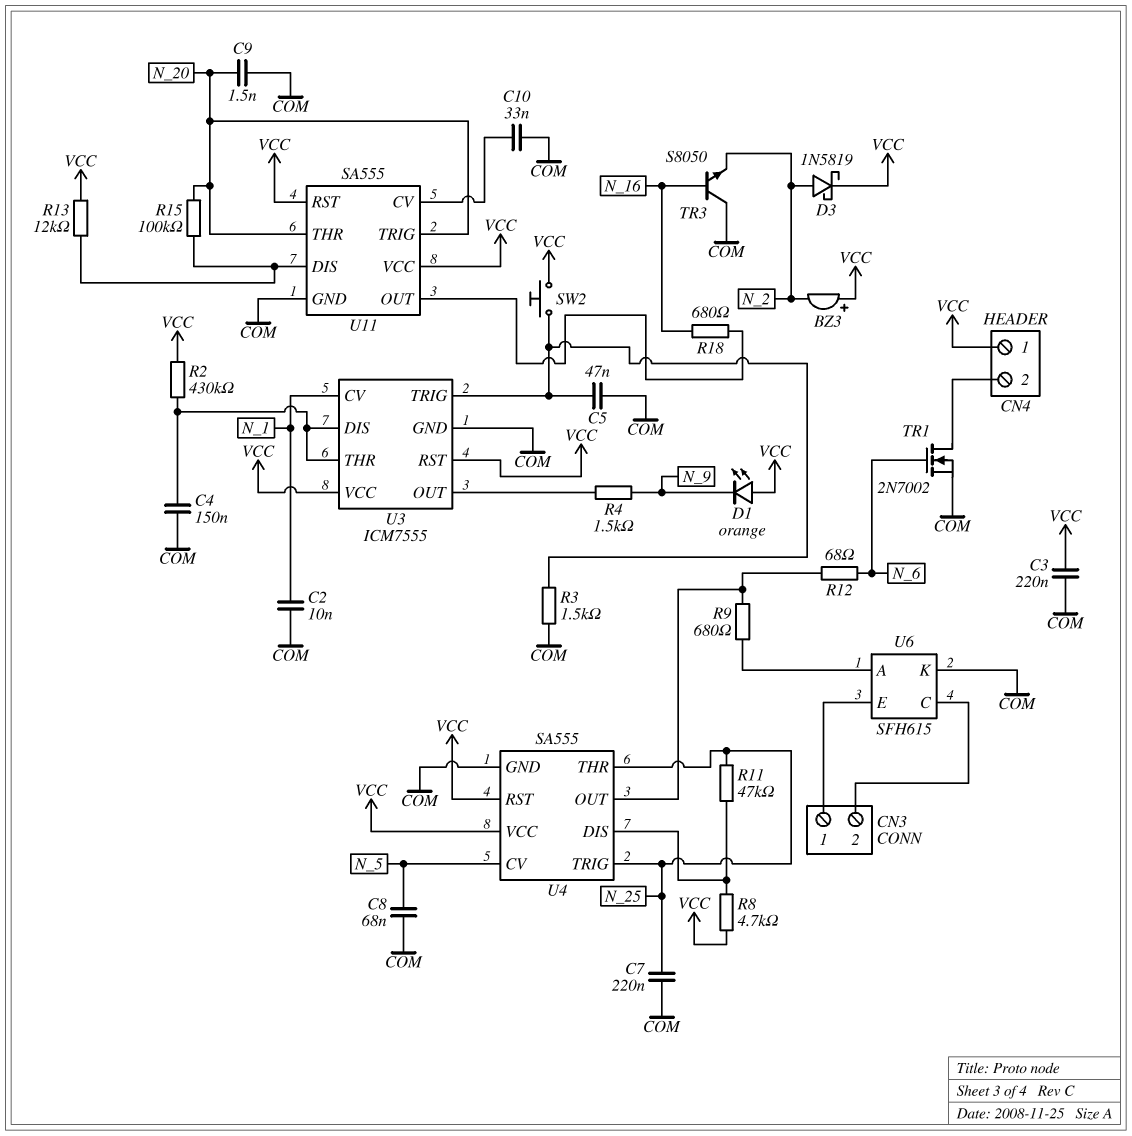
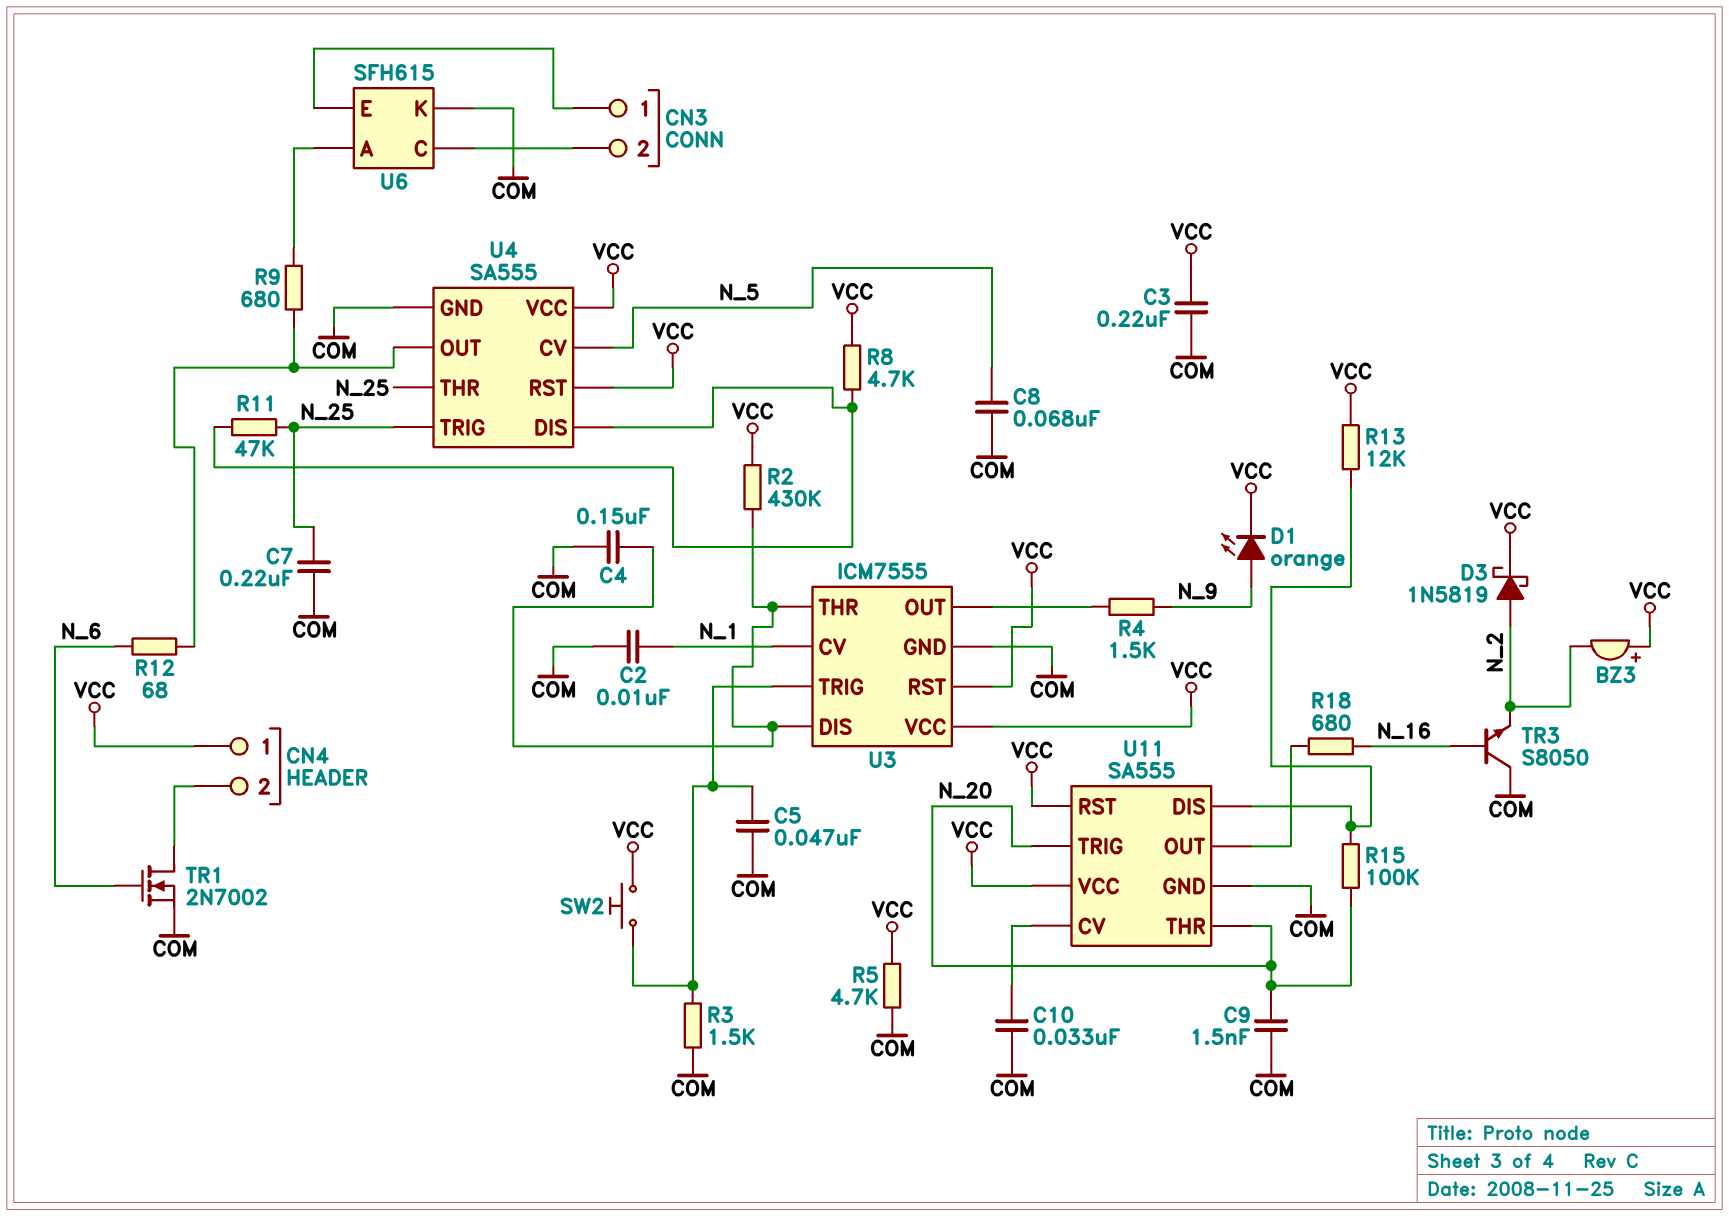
D1: LED orange (A VCC, K N_9) -> LED orange (A N_9, K VCC)
R5: none -> 4.7k (COM, VCC)

